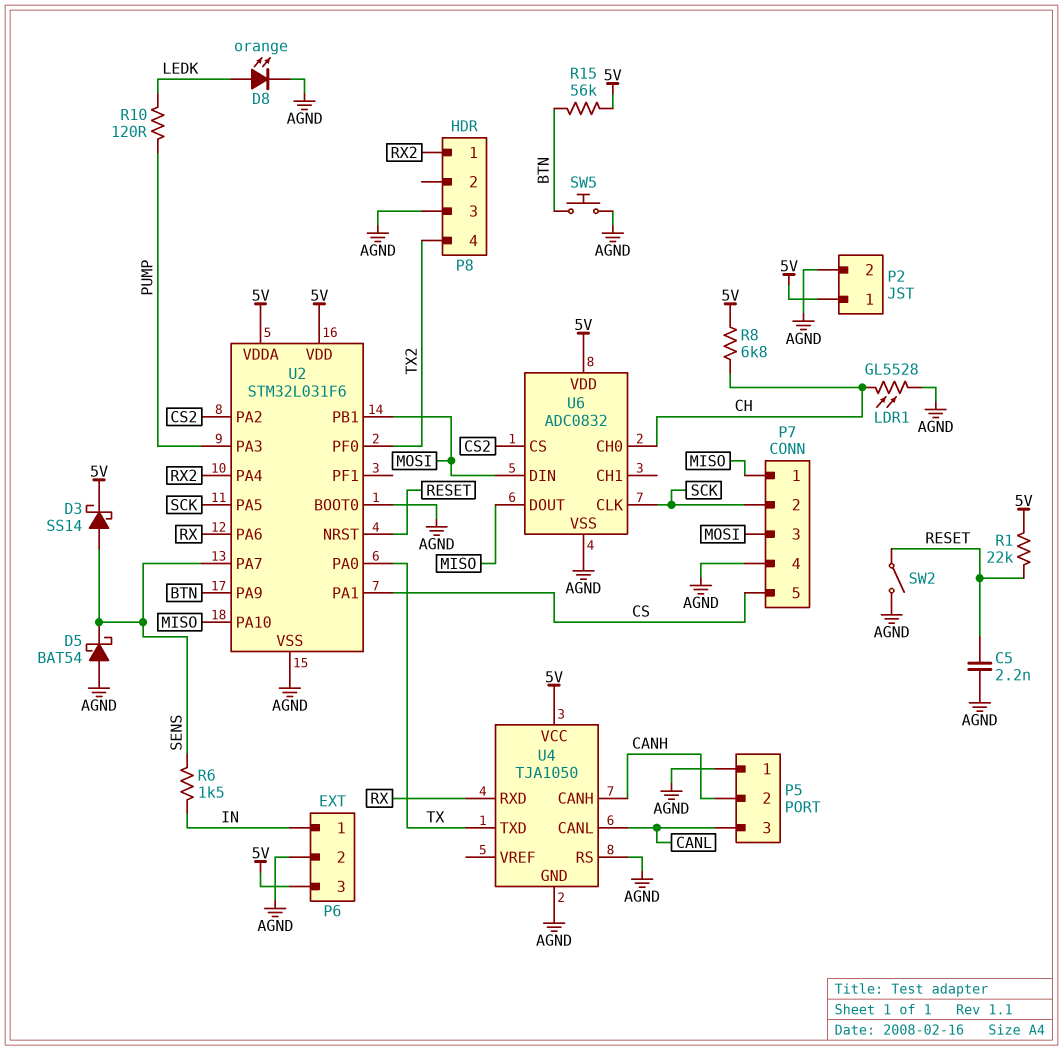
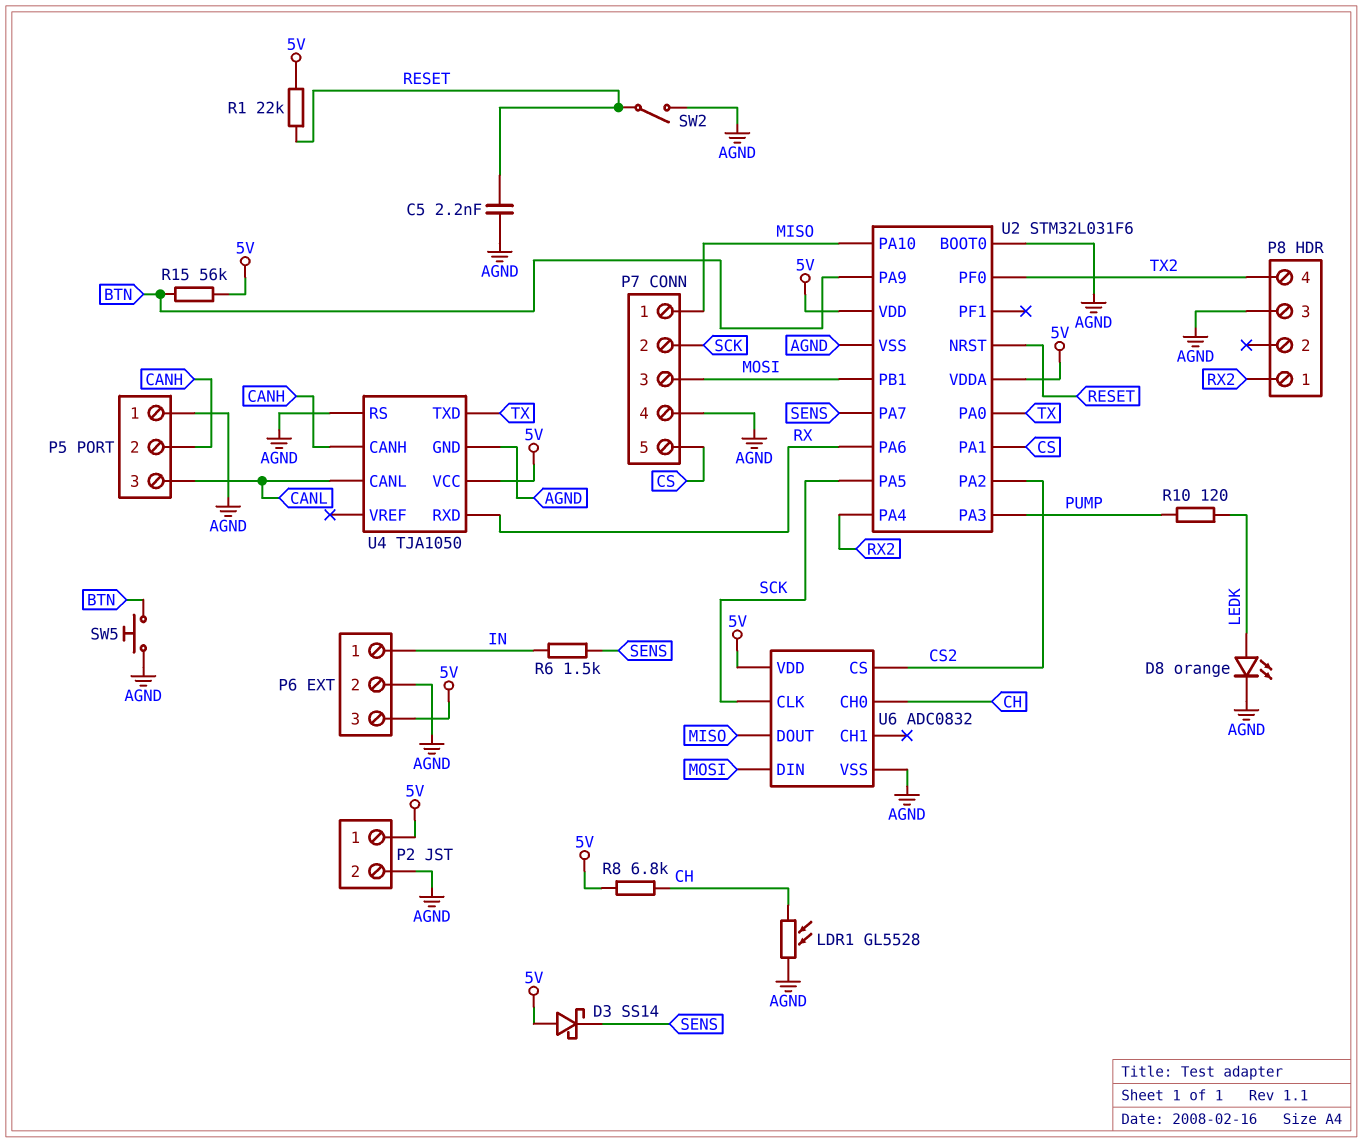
D3: schottky SS14 (A SENS, K 5V) -> schottky SS14 (A 5V, K SENS)
D5: schottky BAT54 (A AGND, K SENS) -> none

